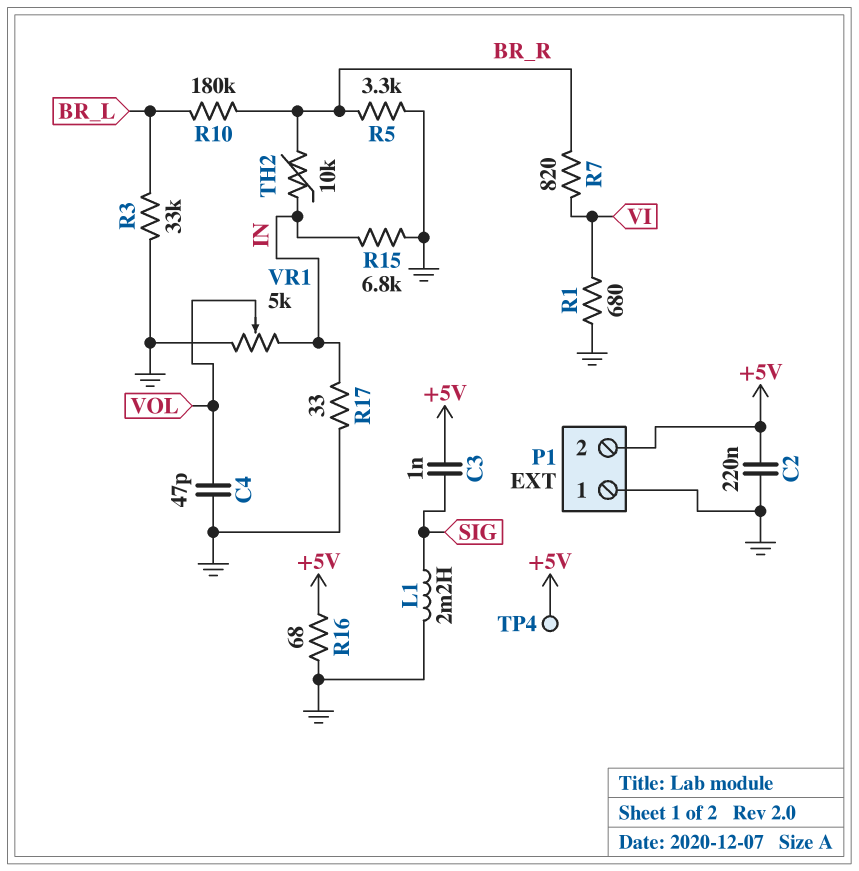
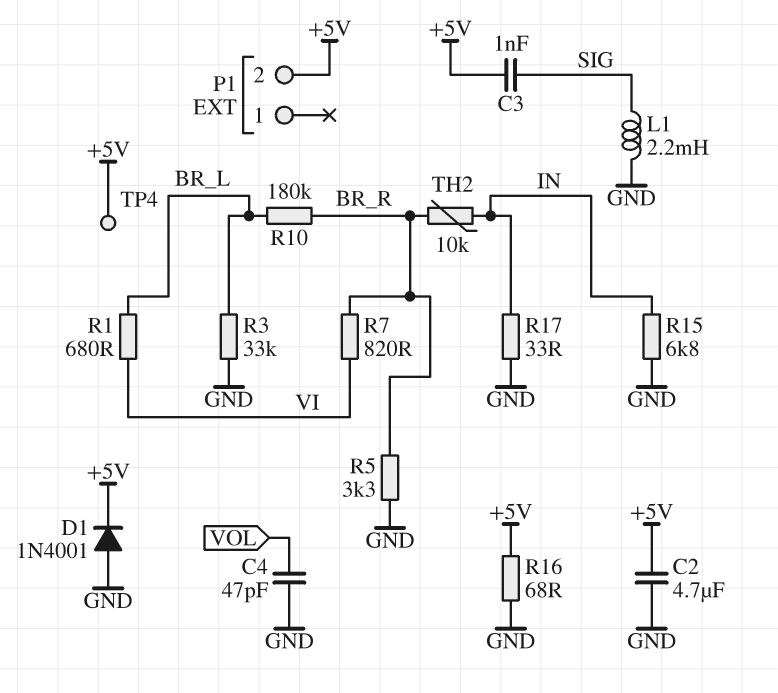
C2: 220nF (+5V, GND) -> 4.7uF (+5V, GND)
D1: none -> diode 1N4001 (A GND, K +5V)
P1 pin 1: GND -> none
R1: 680 (GND, VI) -> 680 (BR_L, VI)
VR1: 5k (GND, IN, wiper VOL) -> none

